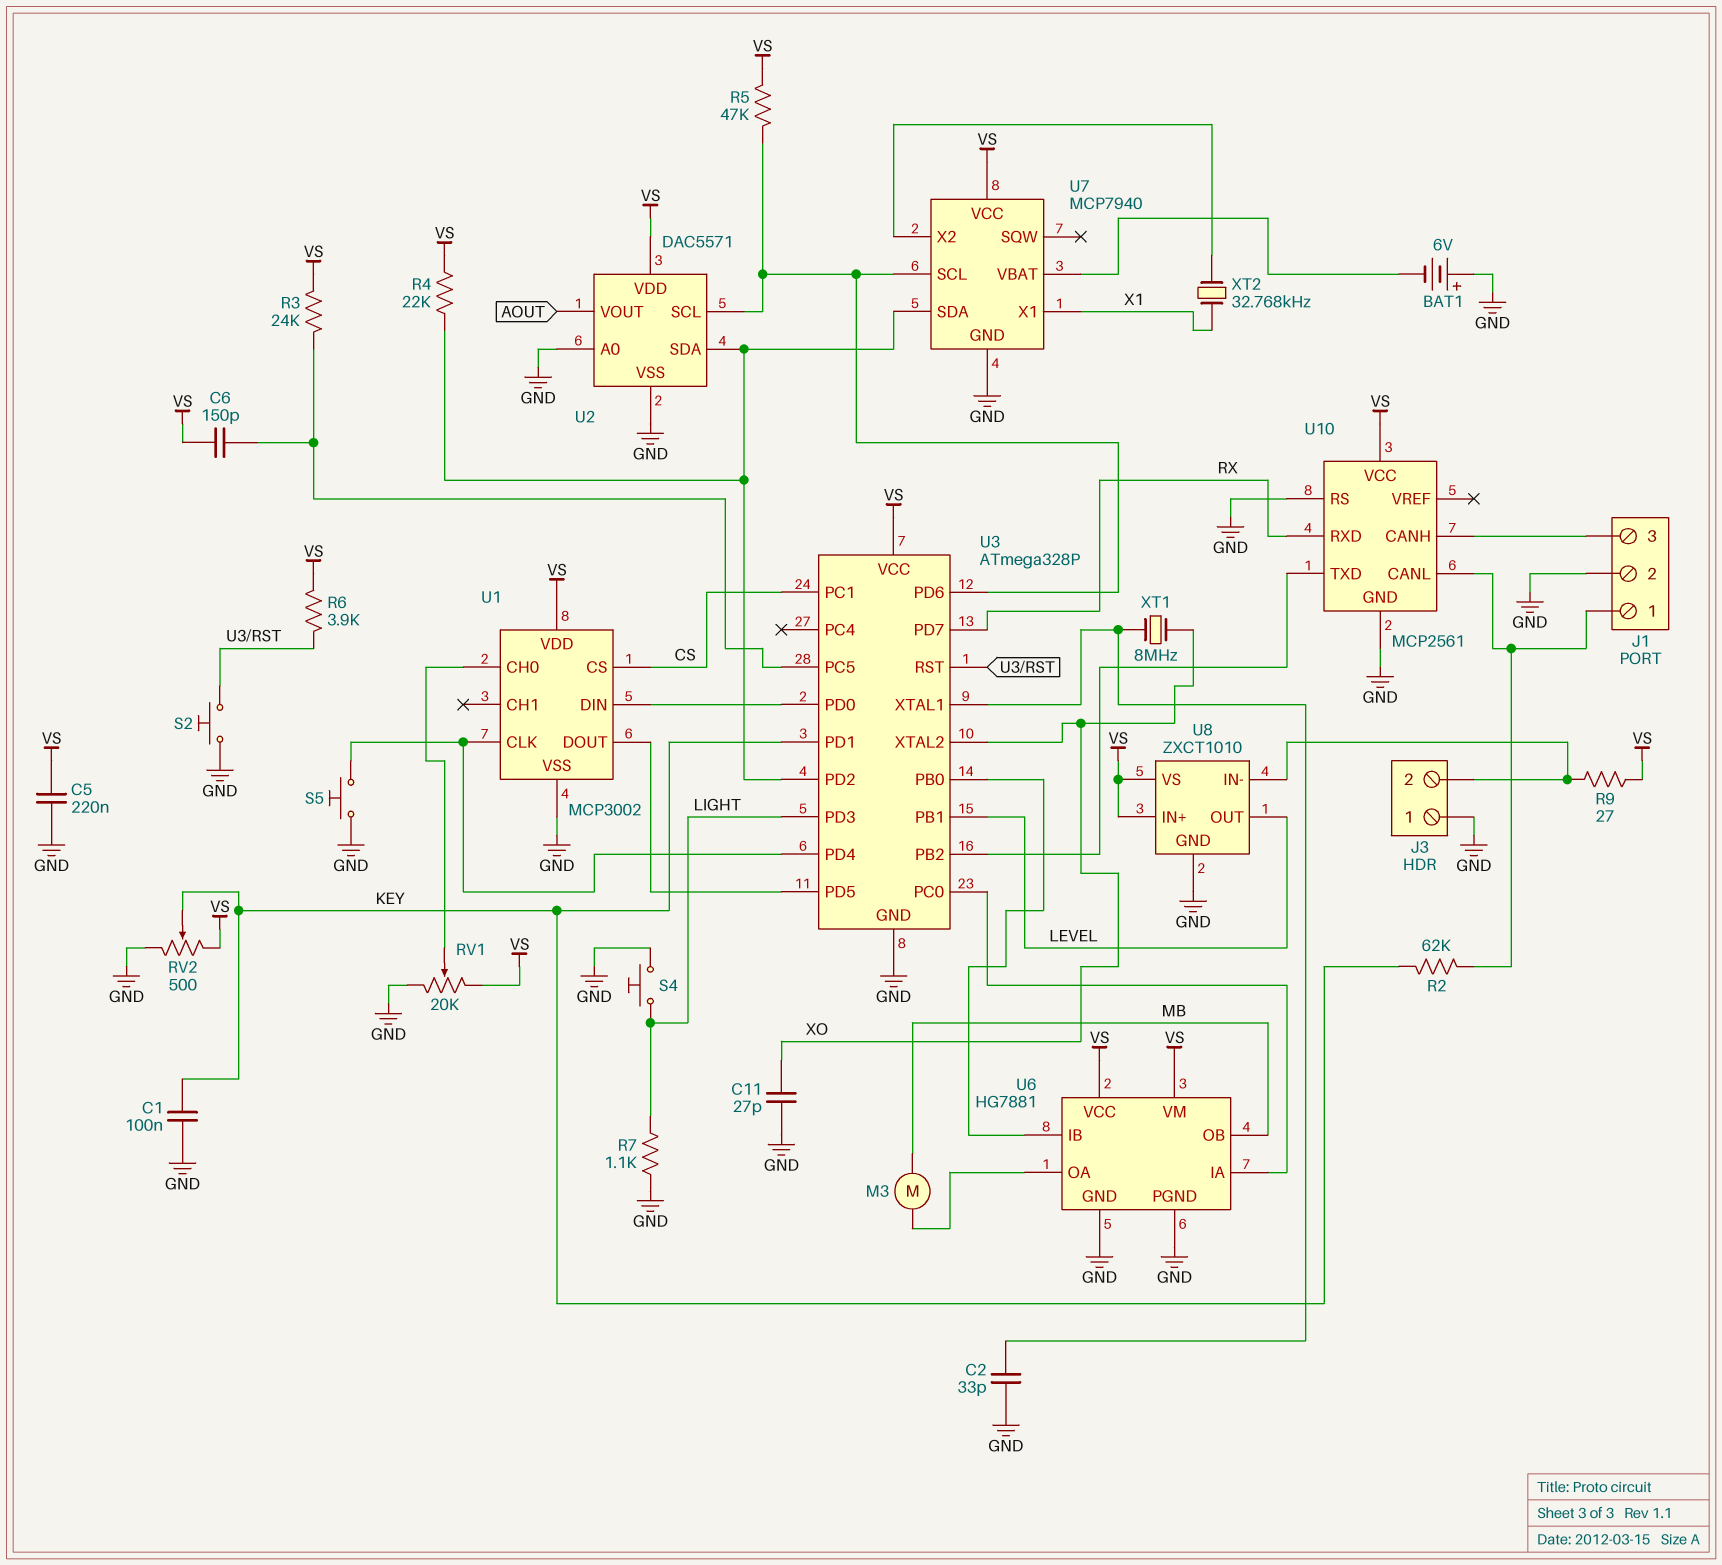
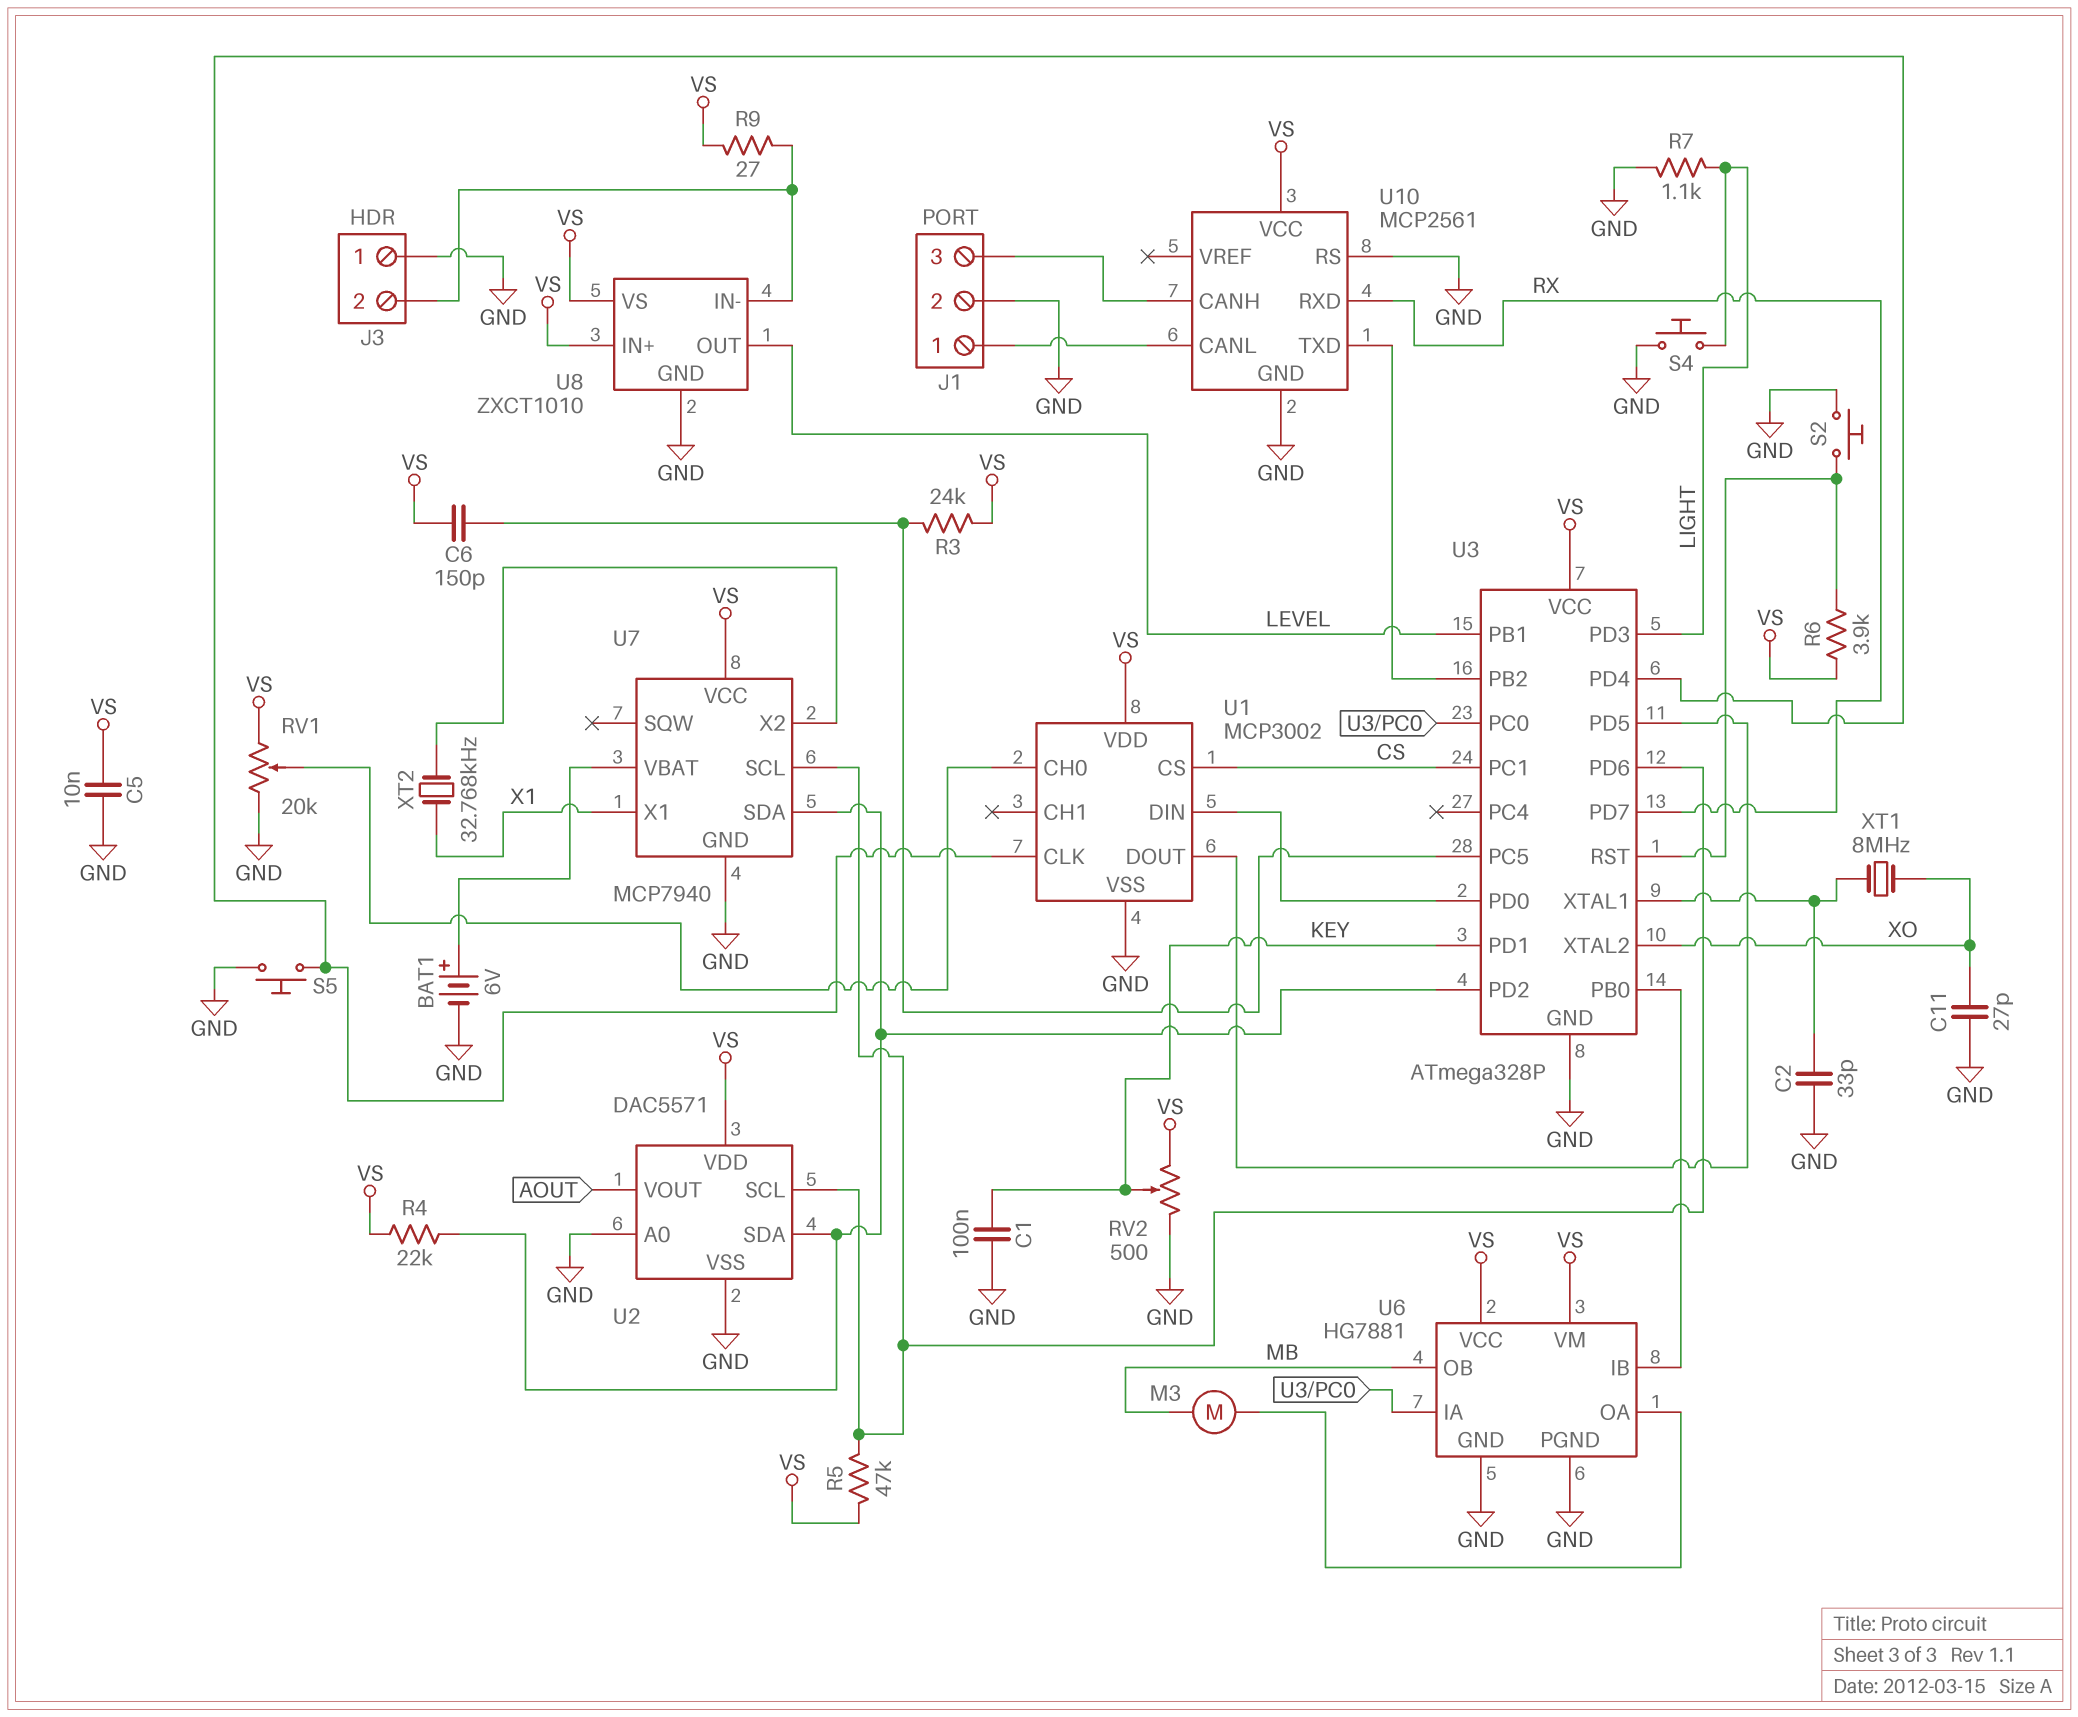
BAT1: 6V (plus GND, minus U7/VBAT) -> 6V (plus U7/VBAT, minus GND)
C5: 220nF (GND, VS) -> 10nF (GND, VS)
R2: 62k (J1/1, KEY) -> none

